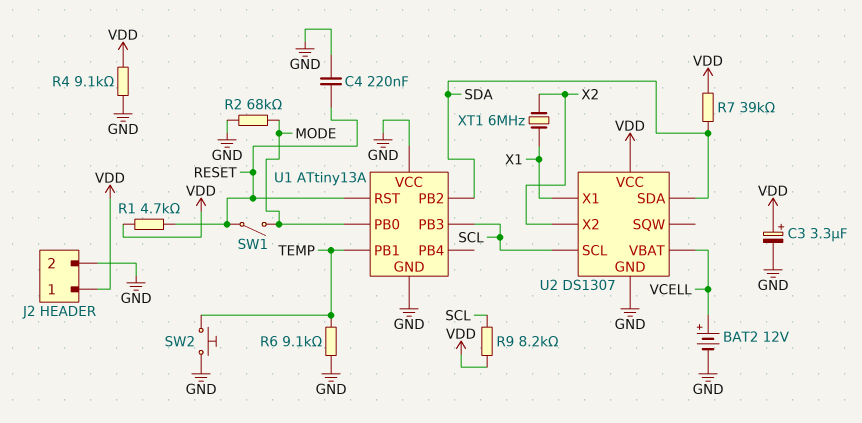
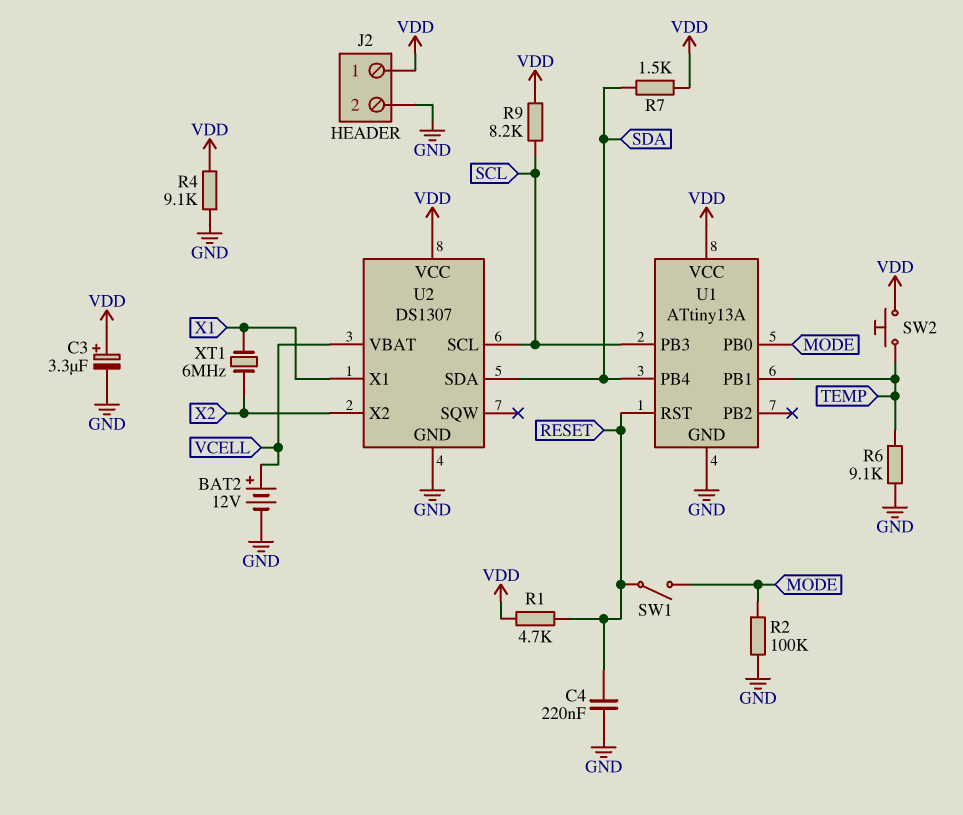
R2: 68k (GND, MODE) -> 100k (GND, MODE)
R7: 39k (SDA, VDD) -> 1.5k (SDA, VDD)
SW2: button (GND, TEMP) -> button (TEMP, VDD)
U1 pin PB2: SDA -> none
U1 pin PB4: none -> SDA
U1 pin VCC: GND -> VDD

